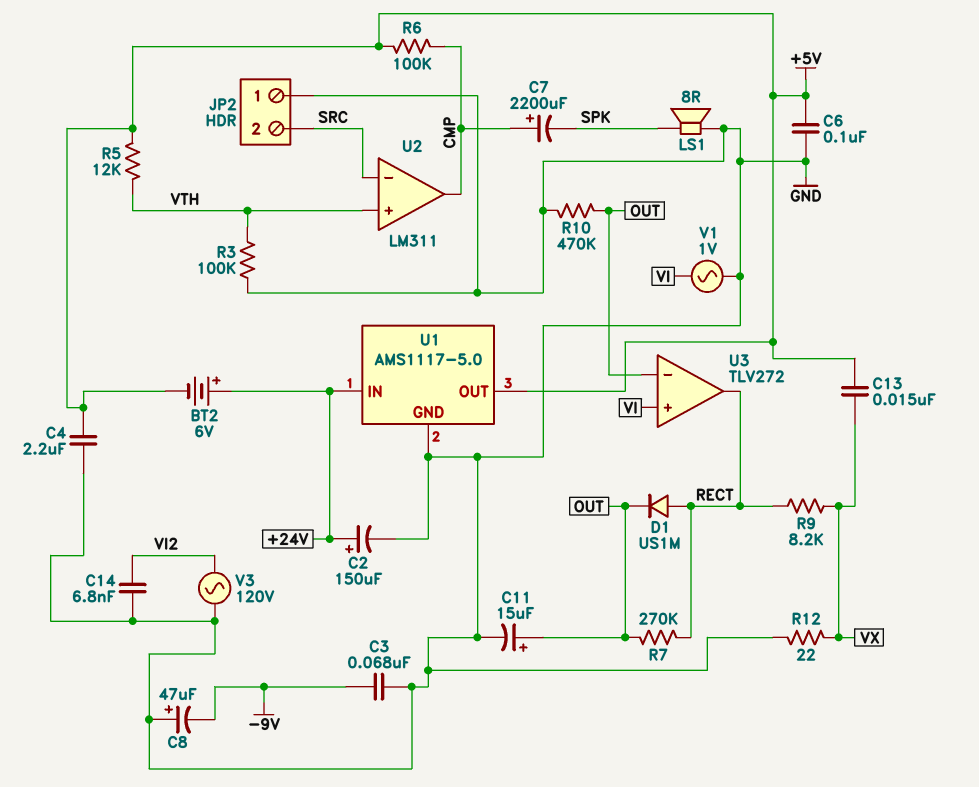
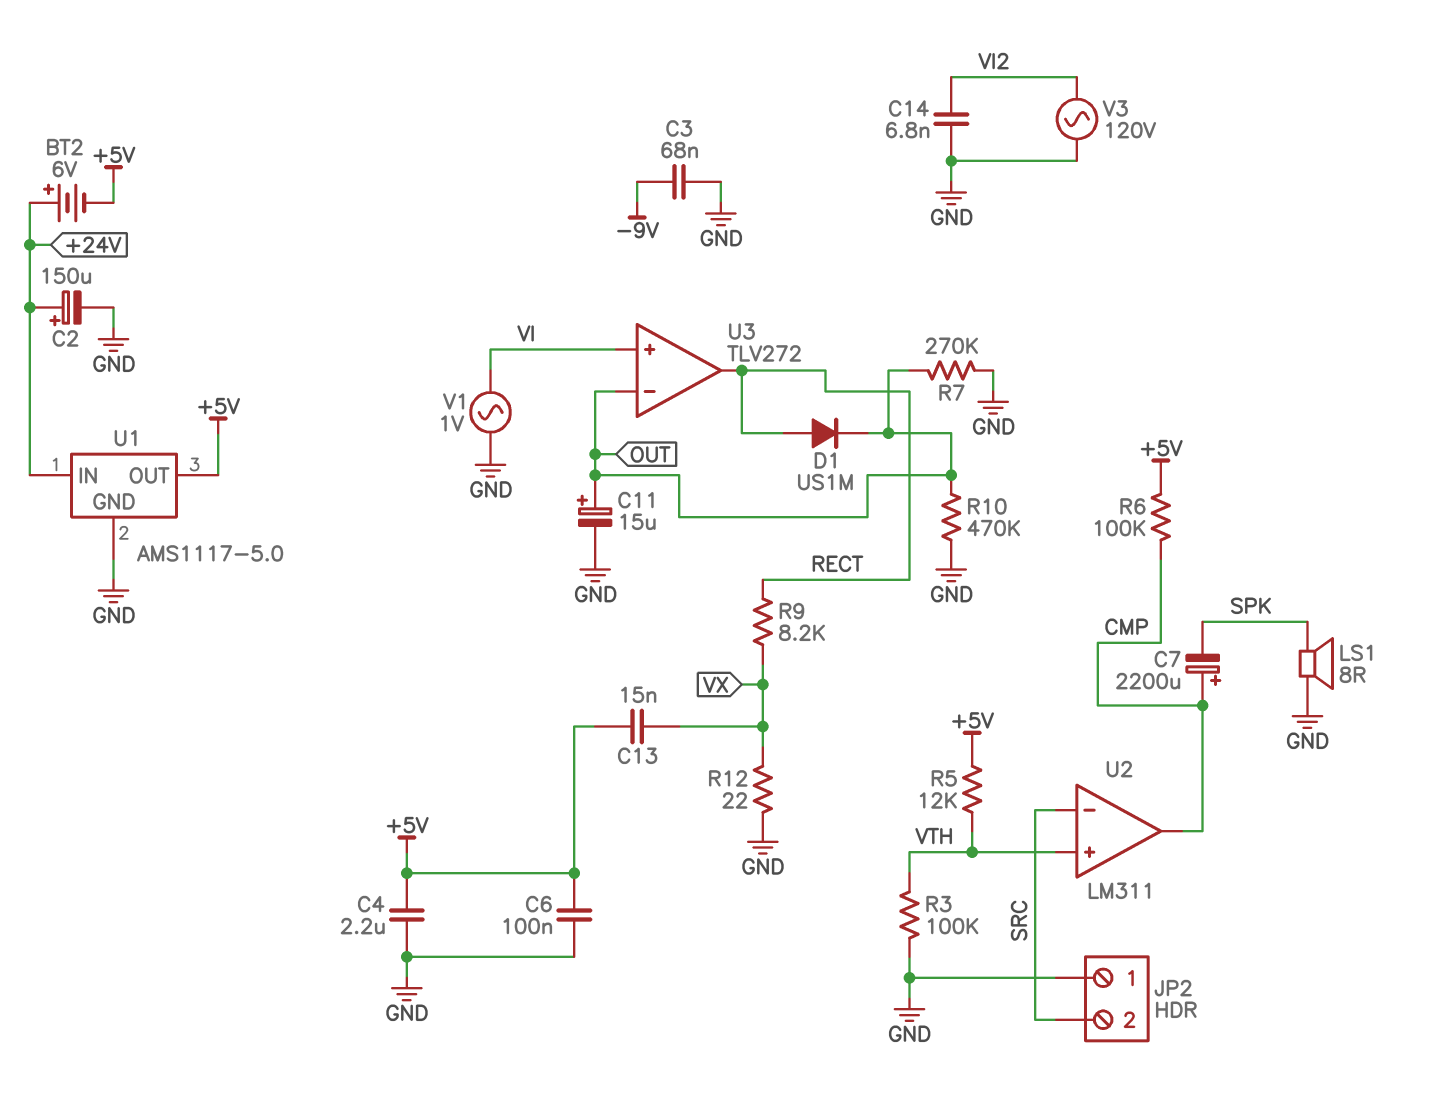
C8: 47uF (plus GND, minus -9V) -> none
R7: 270k (OUT, RECT) -> 270k (GND, OUT)

